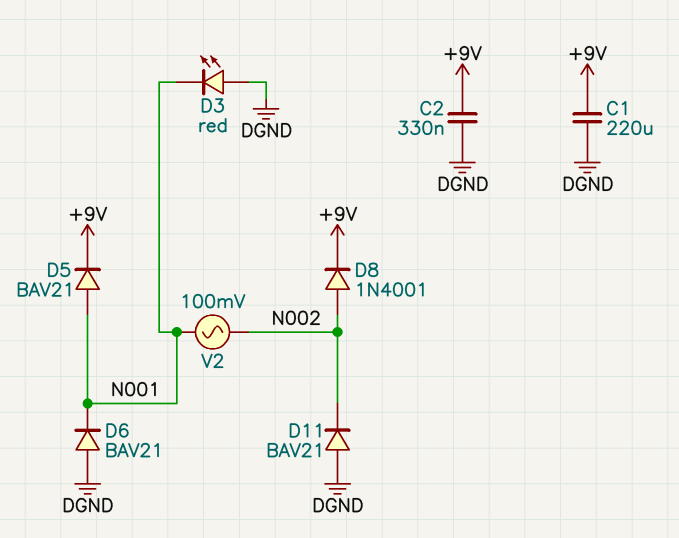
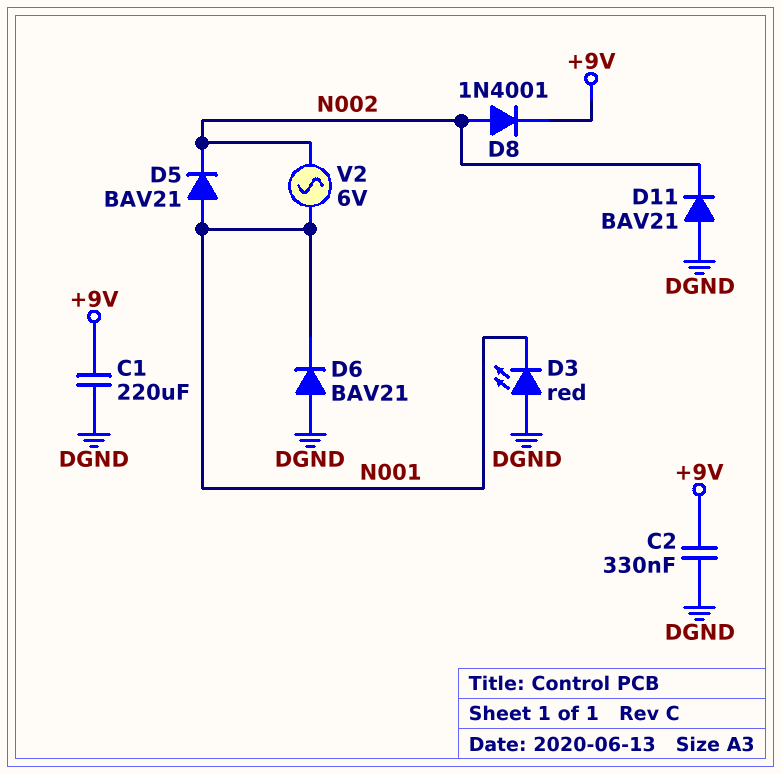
D5: diode BAV21 (A N001, K +9V) -> diode BAV21 (A N001, K N002)
V2: AC 100mV (N001, N002) -> AC 6V (N001, N002)

